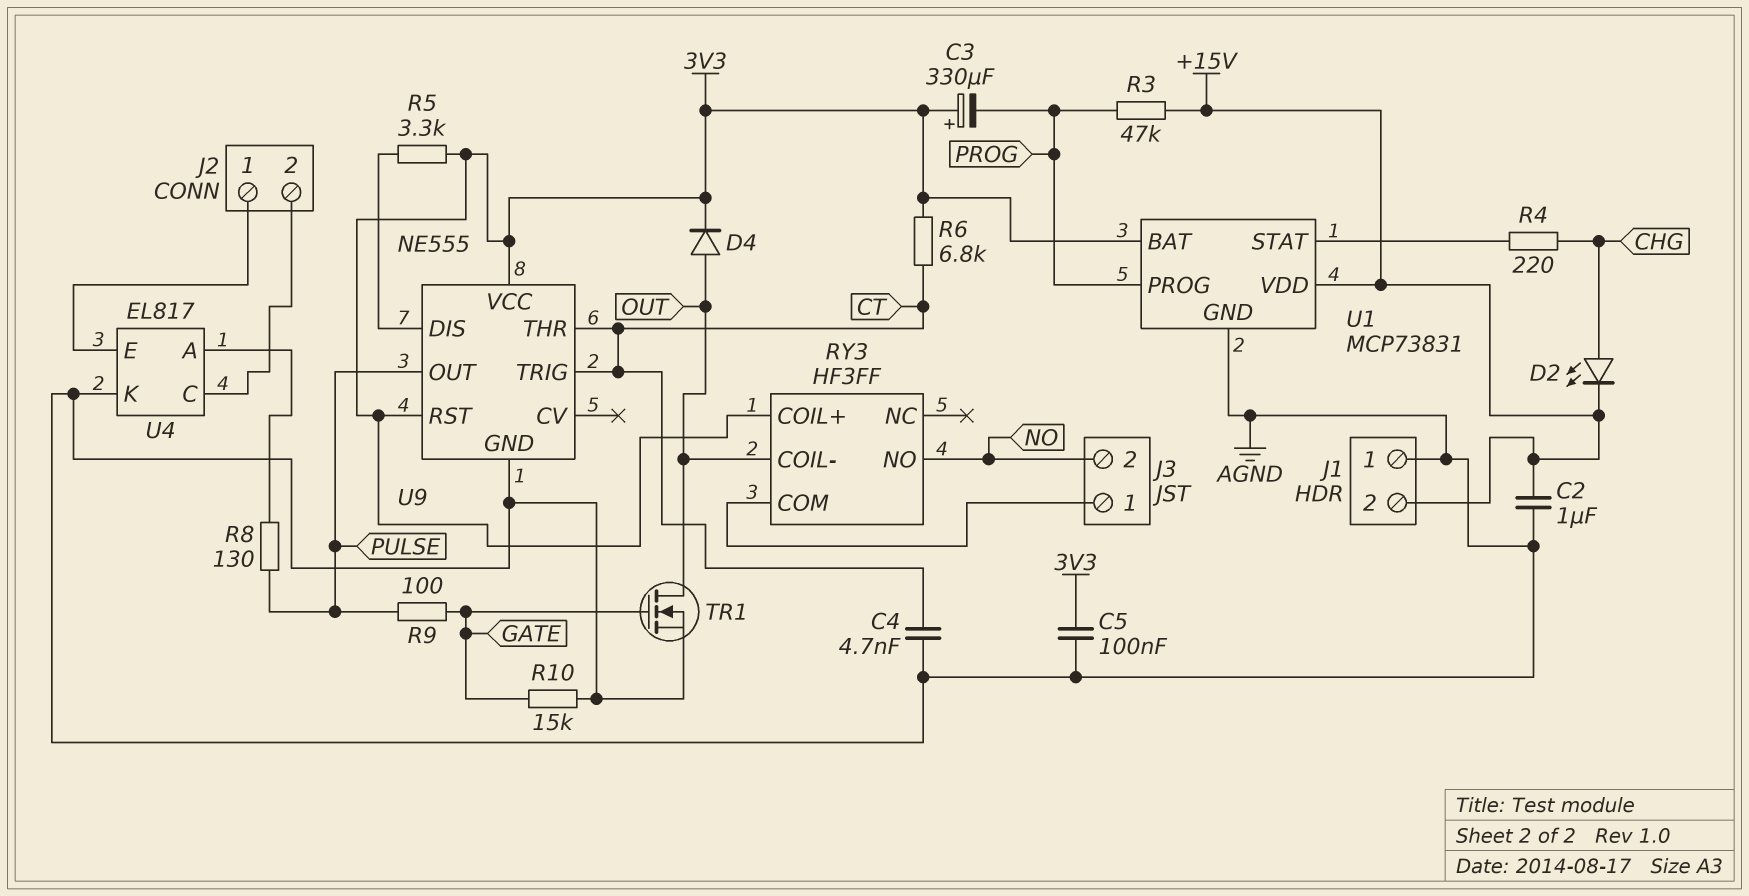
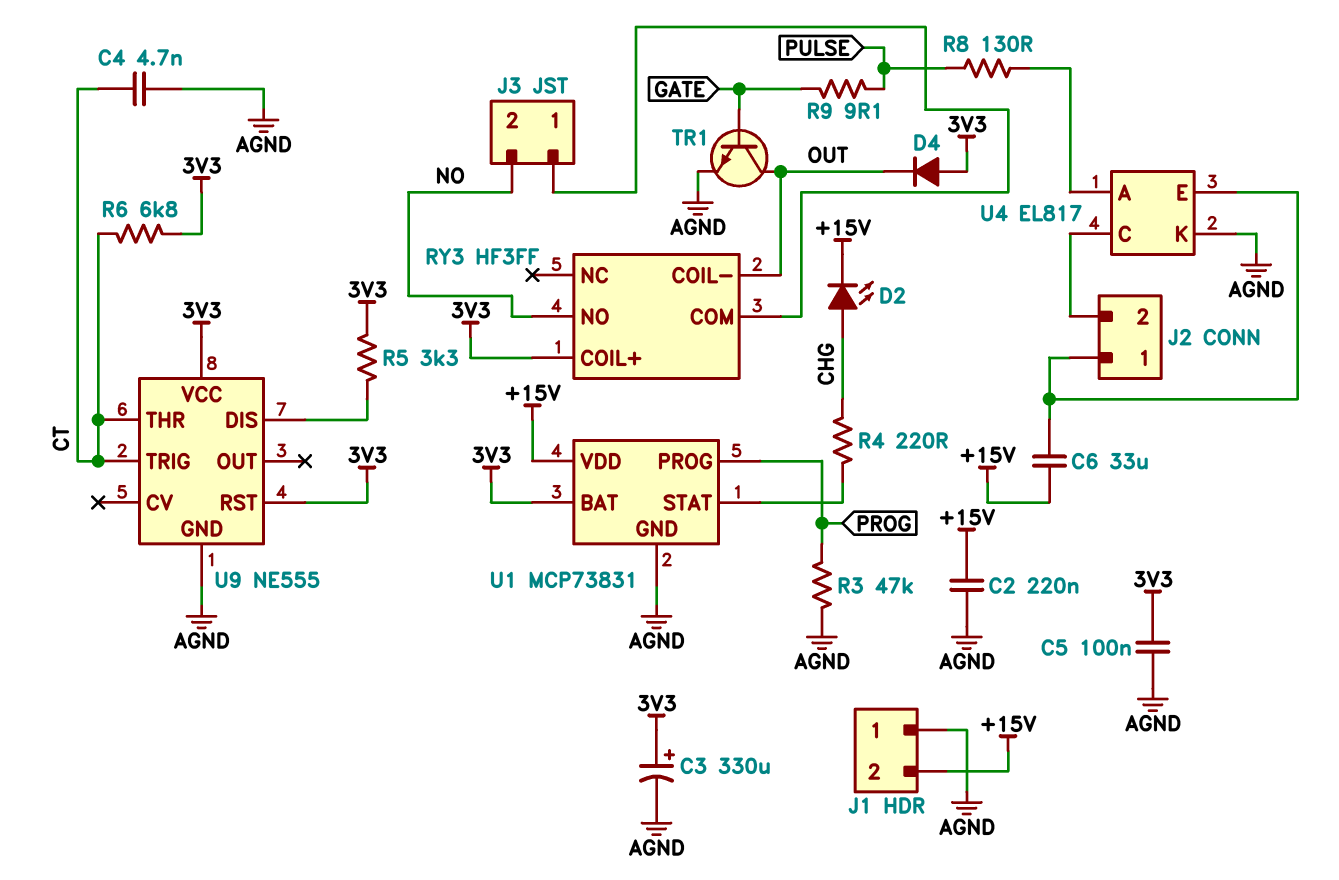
C2: 1uF (+15V, AGND) -> 220nF (+15V, AGND)
C3: 330uF (plus 3V3, minus PROG) -> 330uF (plus 3V3, minus AGND)
C6: none -> 33uF (+15V, J2/1)
D4: diode (A OUT, K 3V3) -> diode (A 3V3, K OUT)
R3: 47k (+15V, PROG) -> 47k (AGND, PROG)
R9: 100 (GATE, PULSE) -> 9.1 (GATE, PULSE)
R10: 15k (AGND, GATE) -> none
TR1: NMOS (G GATE, D OUT, S AGND) -> NPN (B GATE, C OUT, E AGND)
U9 pin OUT: PULSE -> none

